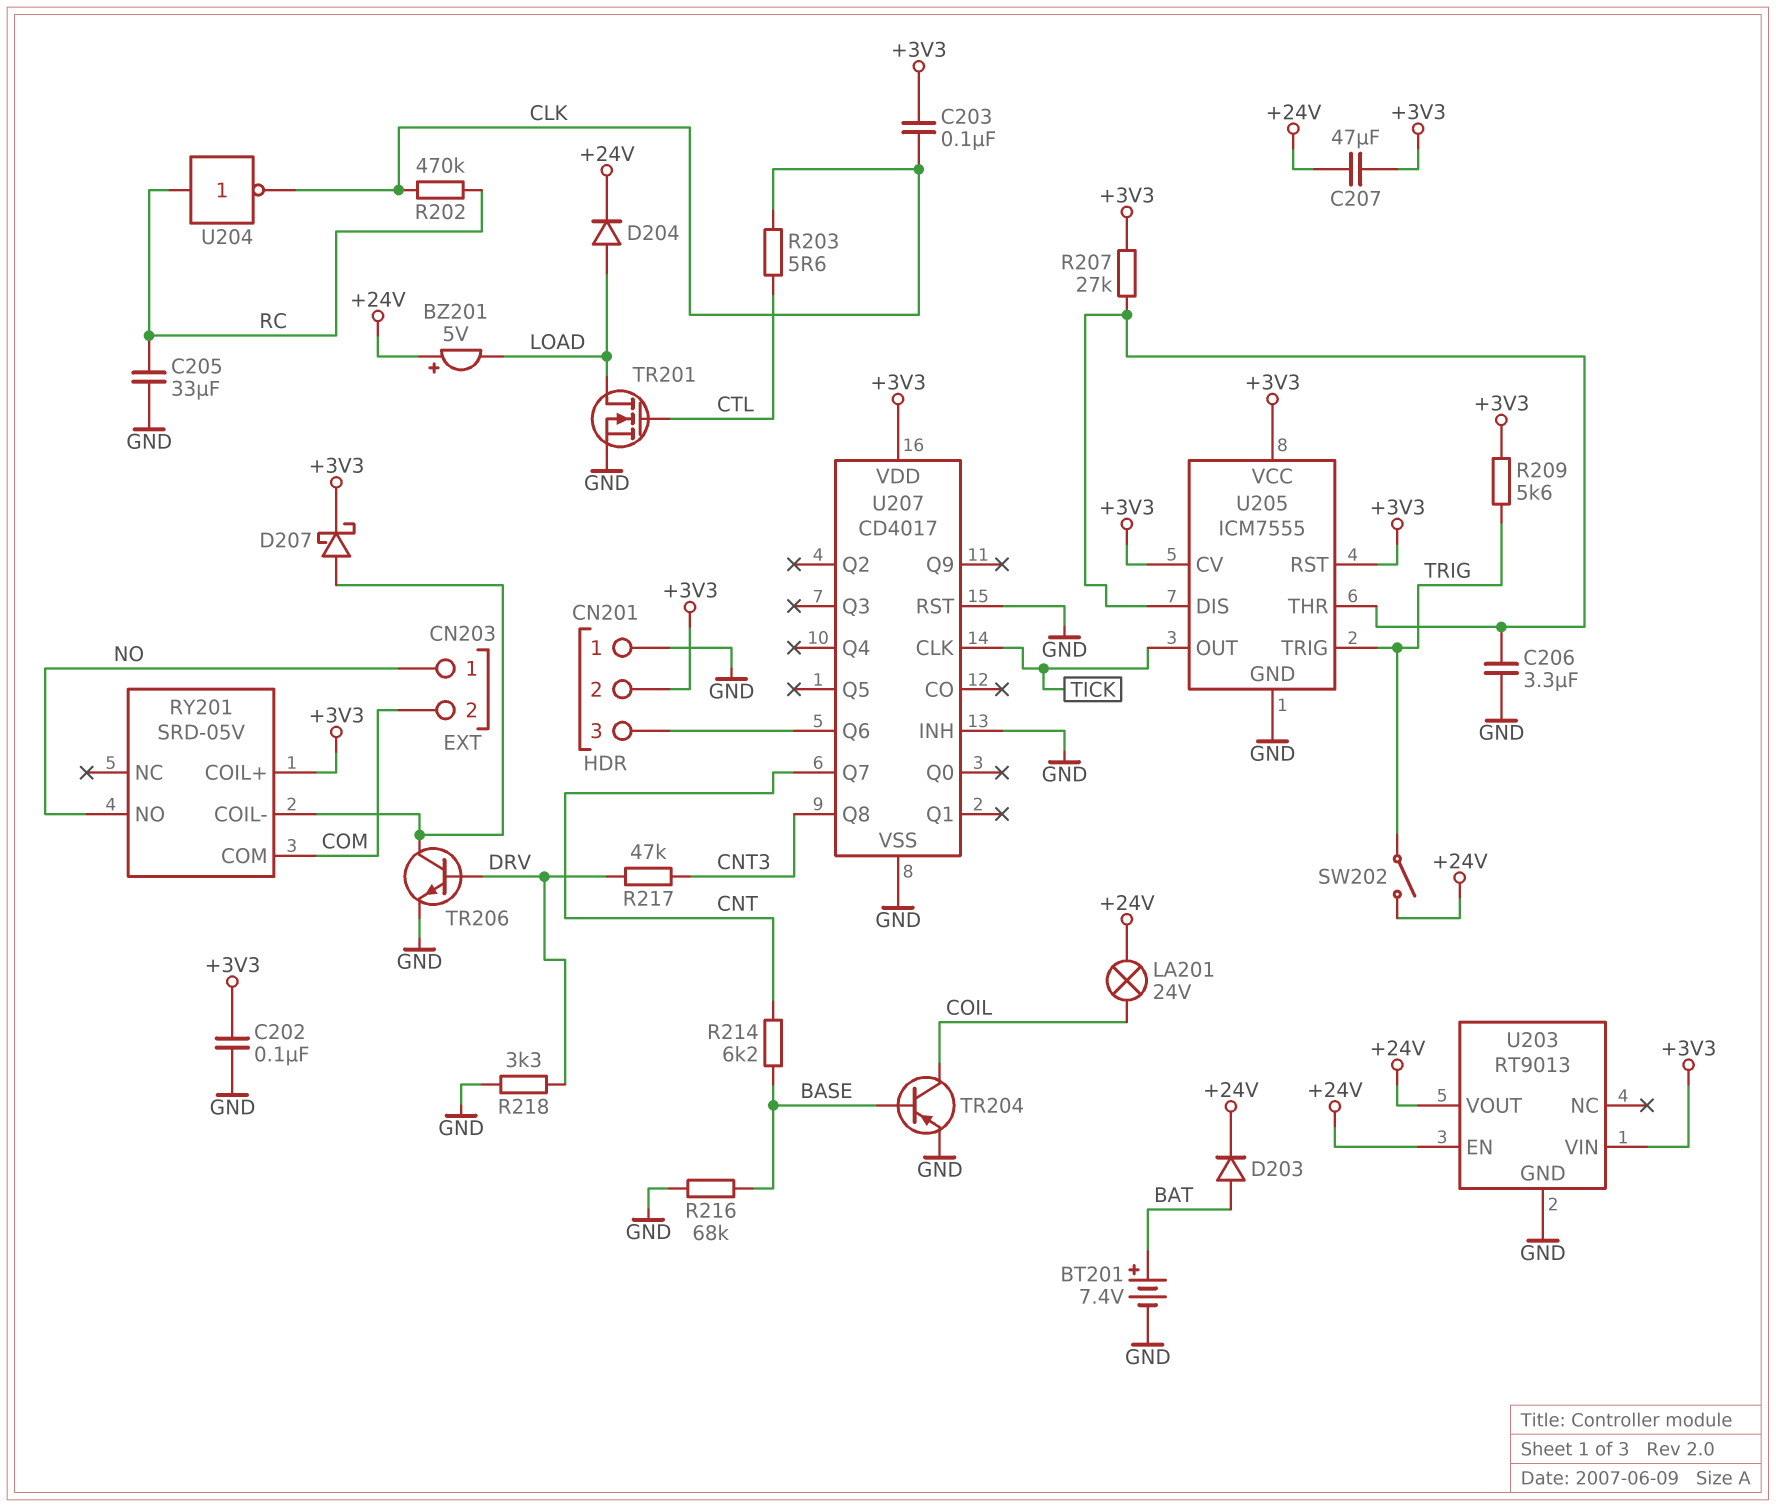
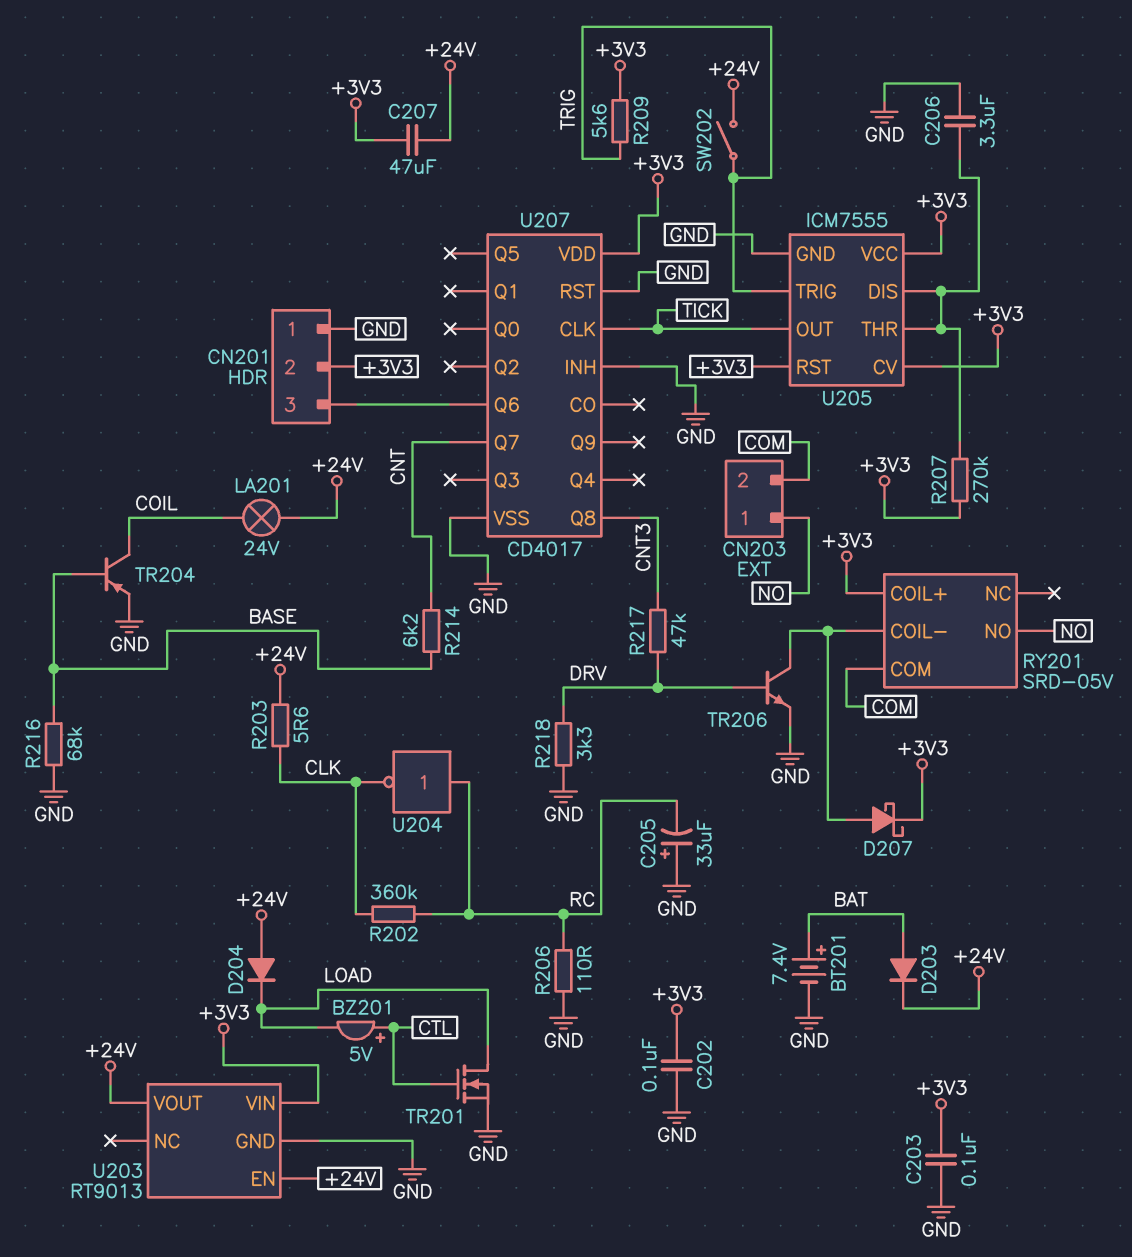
BZ201: buzzer 5V (plus +24V, minus LOAD) -> buzzer 5V (plus CTL, minus LOAD)
C203: 100nF (+3V3, CLK) -> 100nF (+3V3, GND)
C205: 33uF (GND, RC) -> 33uF (plus GND, minus RC)
D204: diode (A LOAD, K +24V) -> diode (A +24V, K LOAD)
R202: 470k (CLK, RC) -> 360k (CLK, RC)
R203: 5.6 (CLK, CTL) -> 5.6 (+24V, CLK)
R206: none -> 110 (GND, RC)
R207: 27k (+3V3, U205/DIS) -> 270k (+3V3, U205/DIS)

